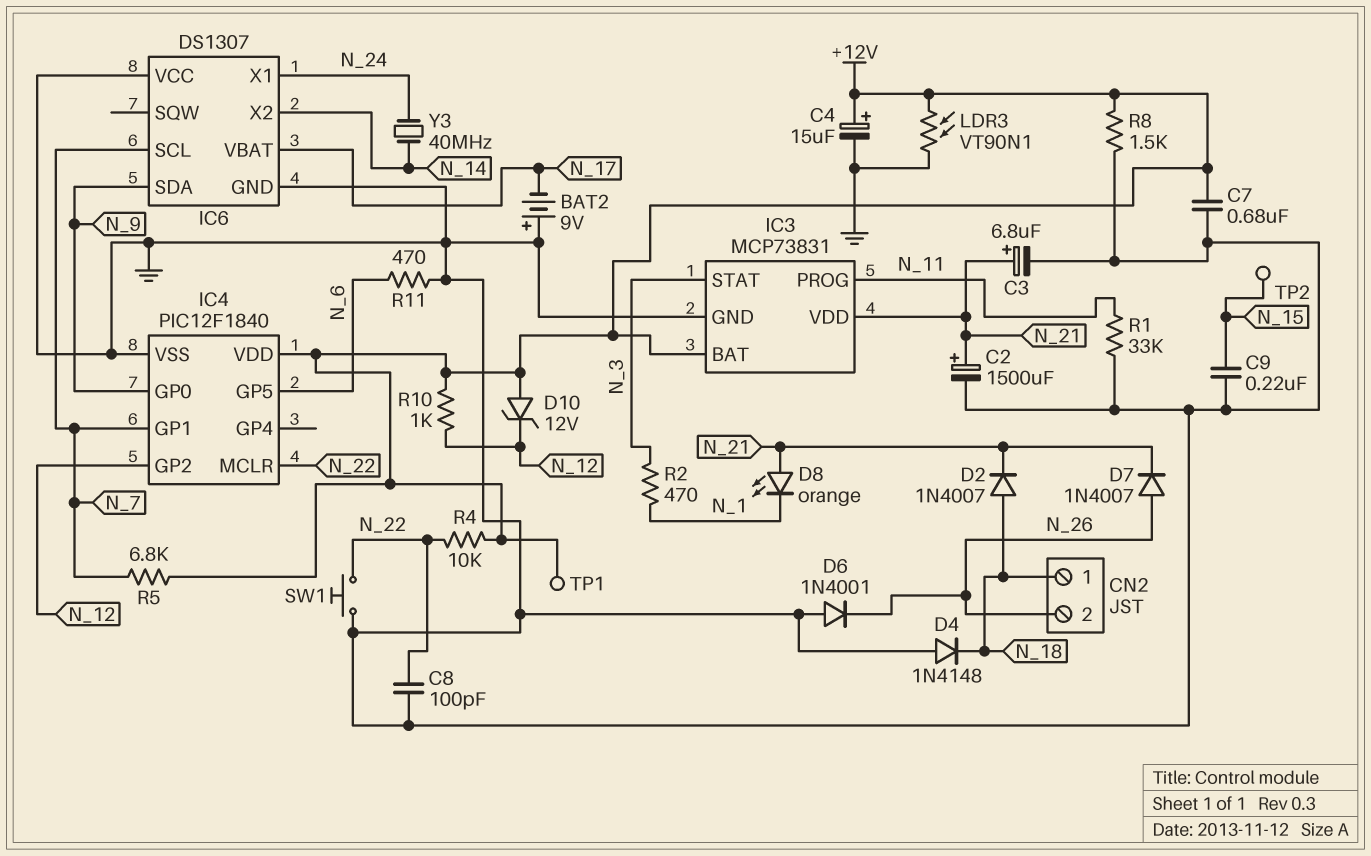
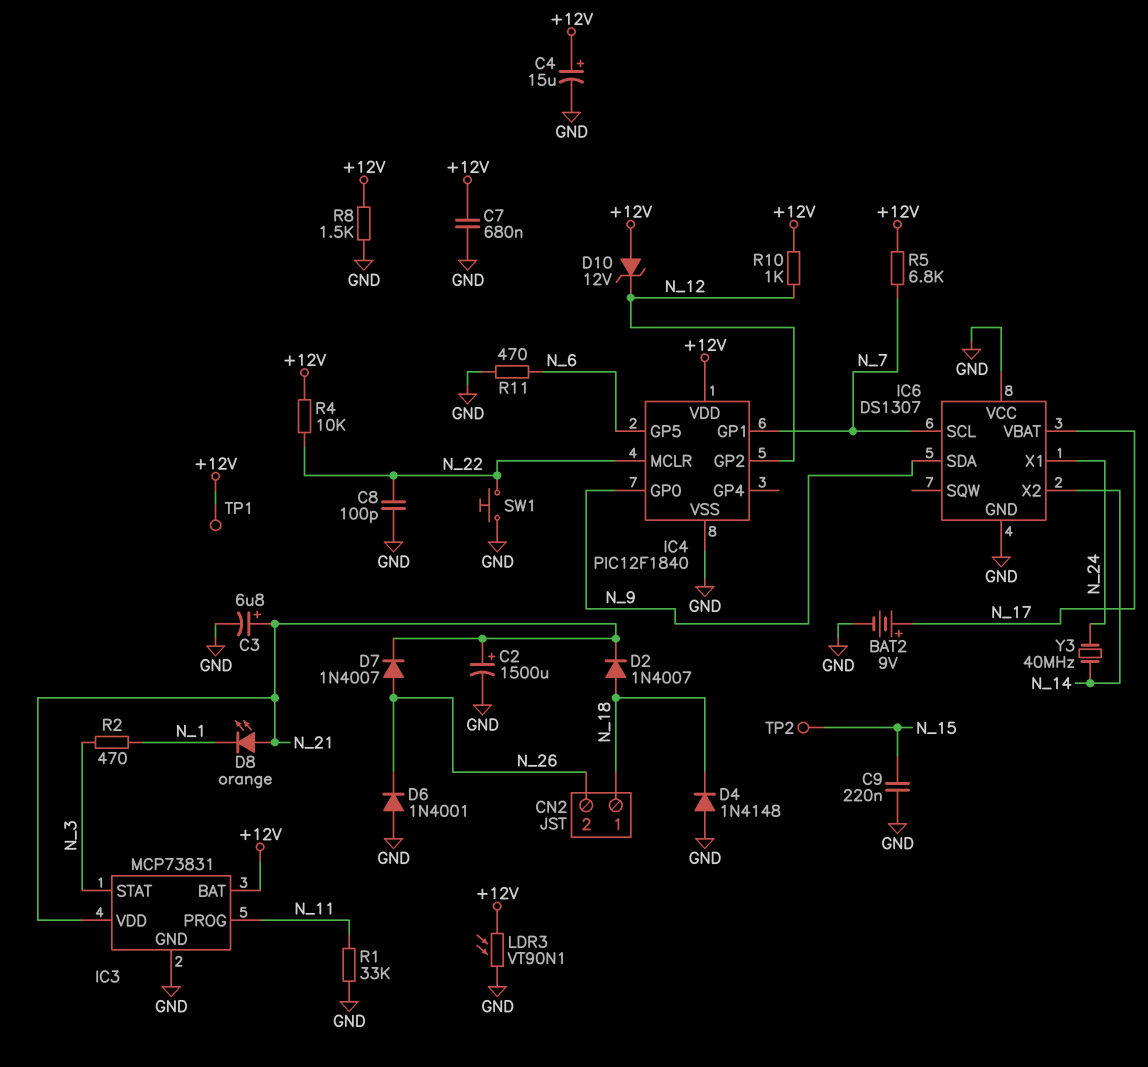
BAT2: 9V (plus GND, minus N_17) -> 9V (plus N_17, minus GND)

